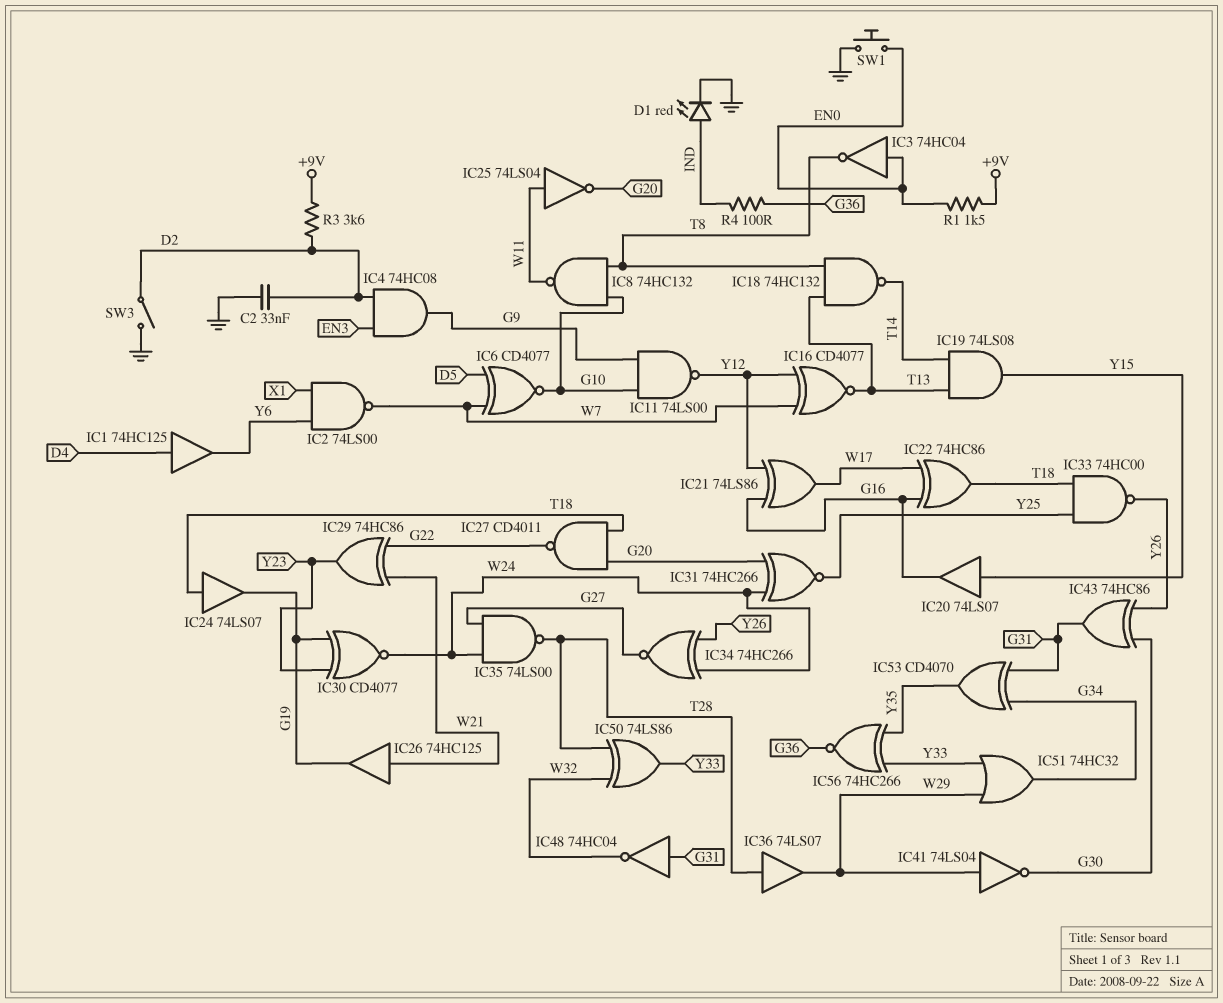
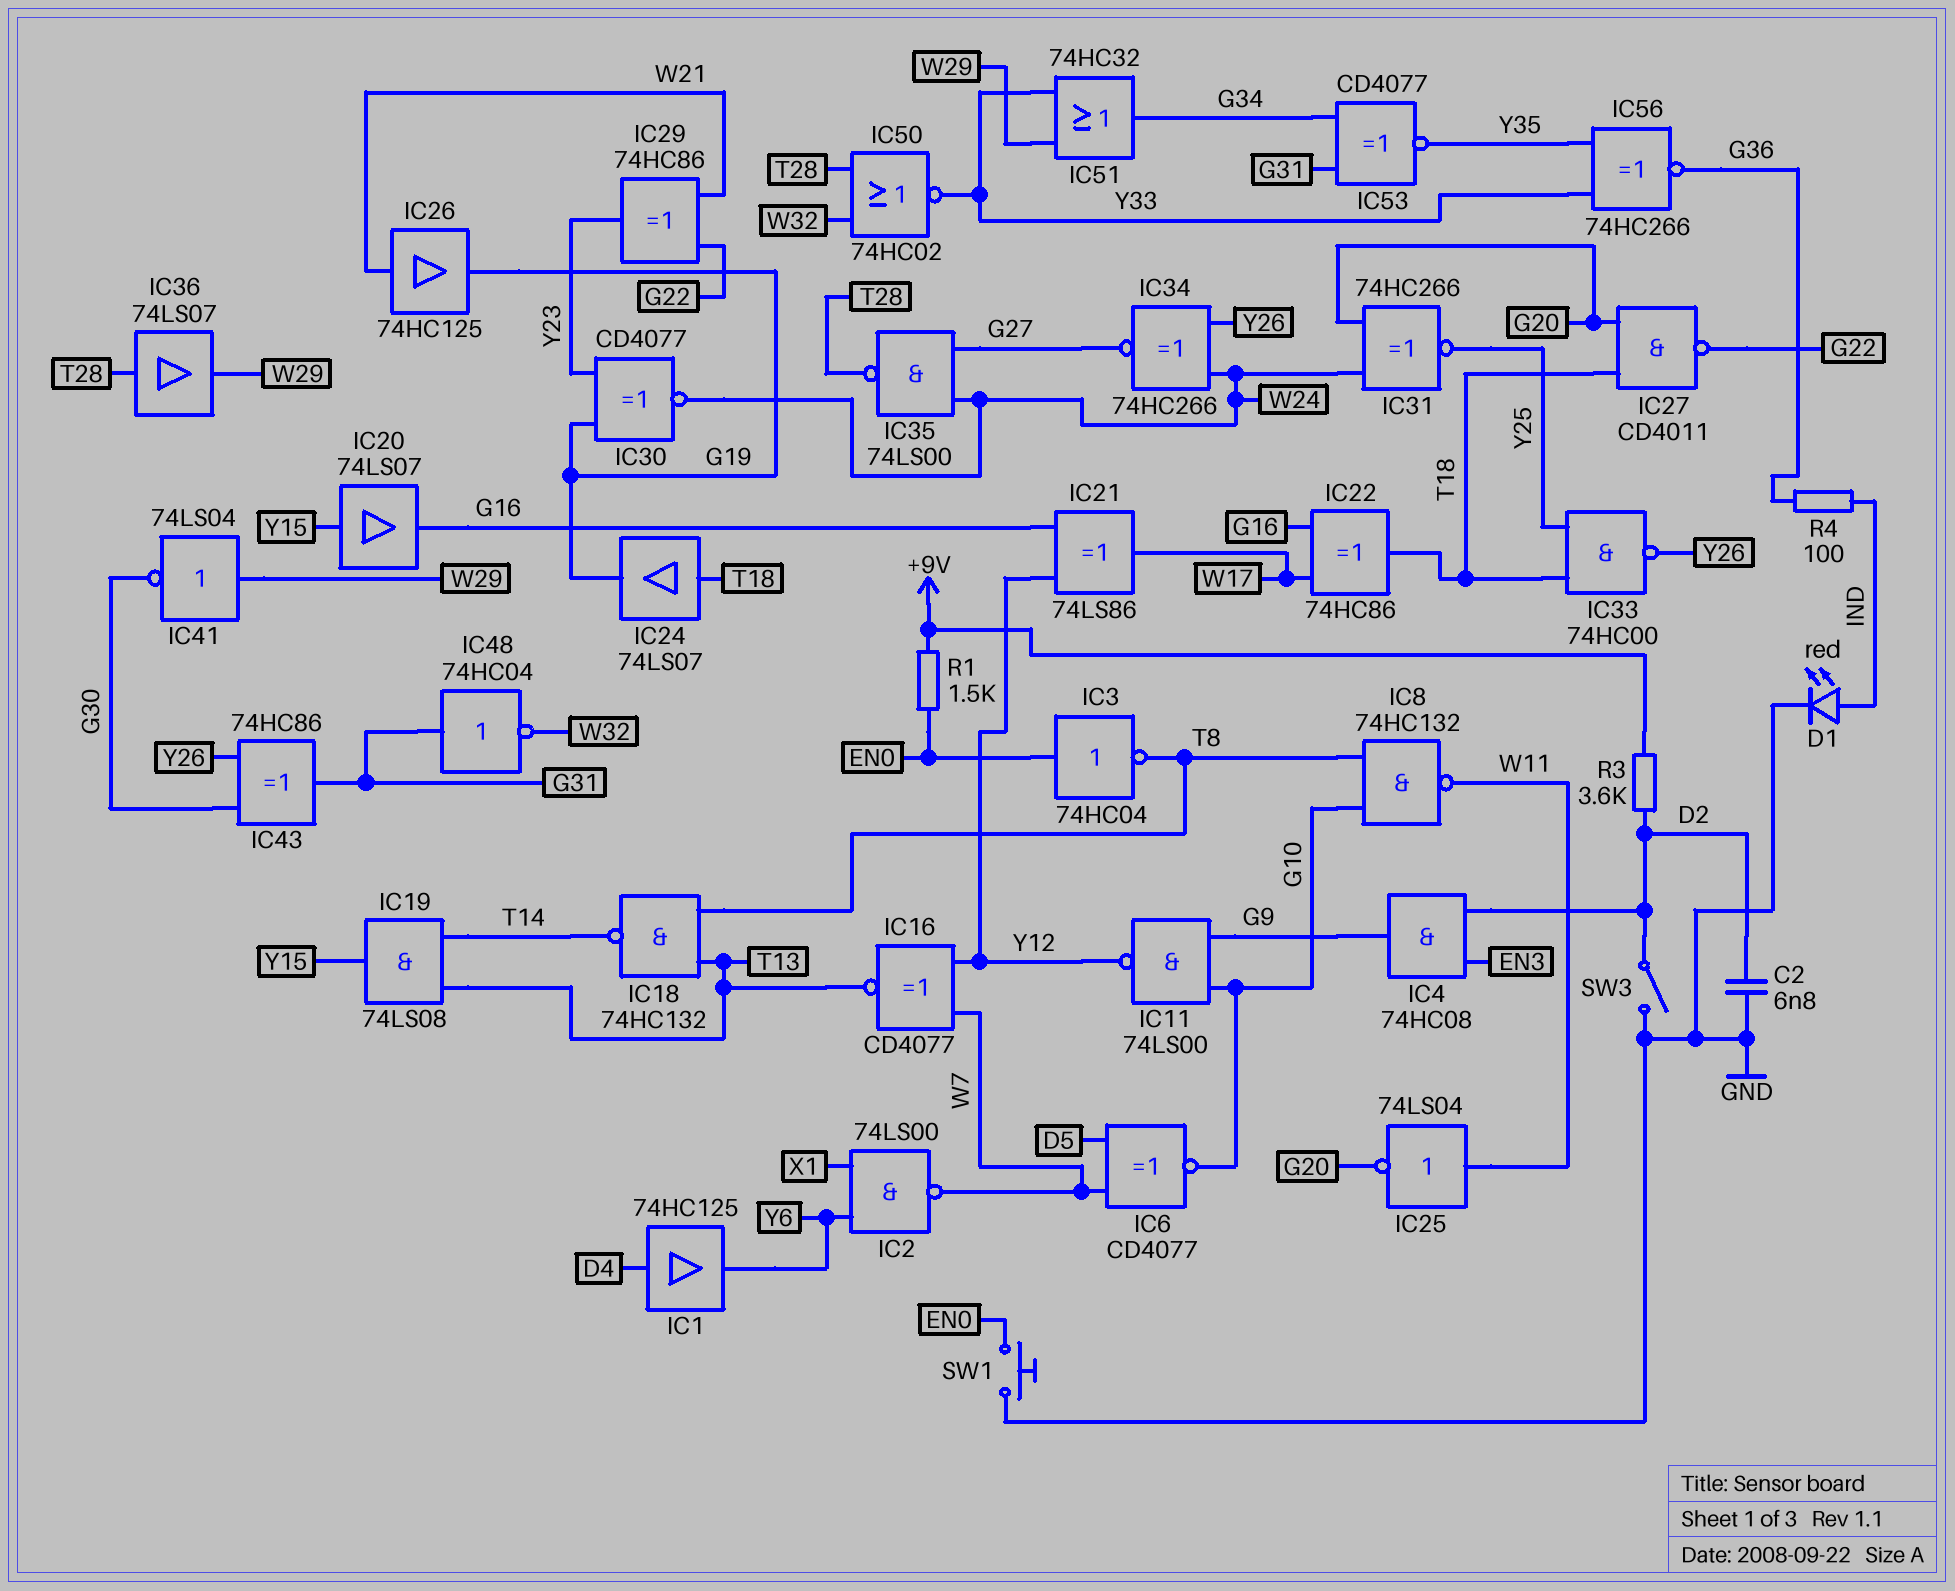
C2: 33nF (D2, GND) -> 6.8nF (D2, GND)
IC50: XOR 74LS86 (in T28, in W32, out Y33) -> NOR 74HC02 (in T28, in W32, out Y33)
IC53: XOR CD4070 (in G31, in G34, out Y35) -> XNOR CD4077 (in G31, in G34, out Y35)

